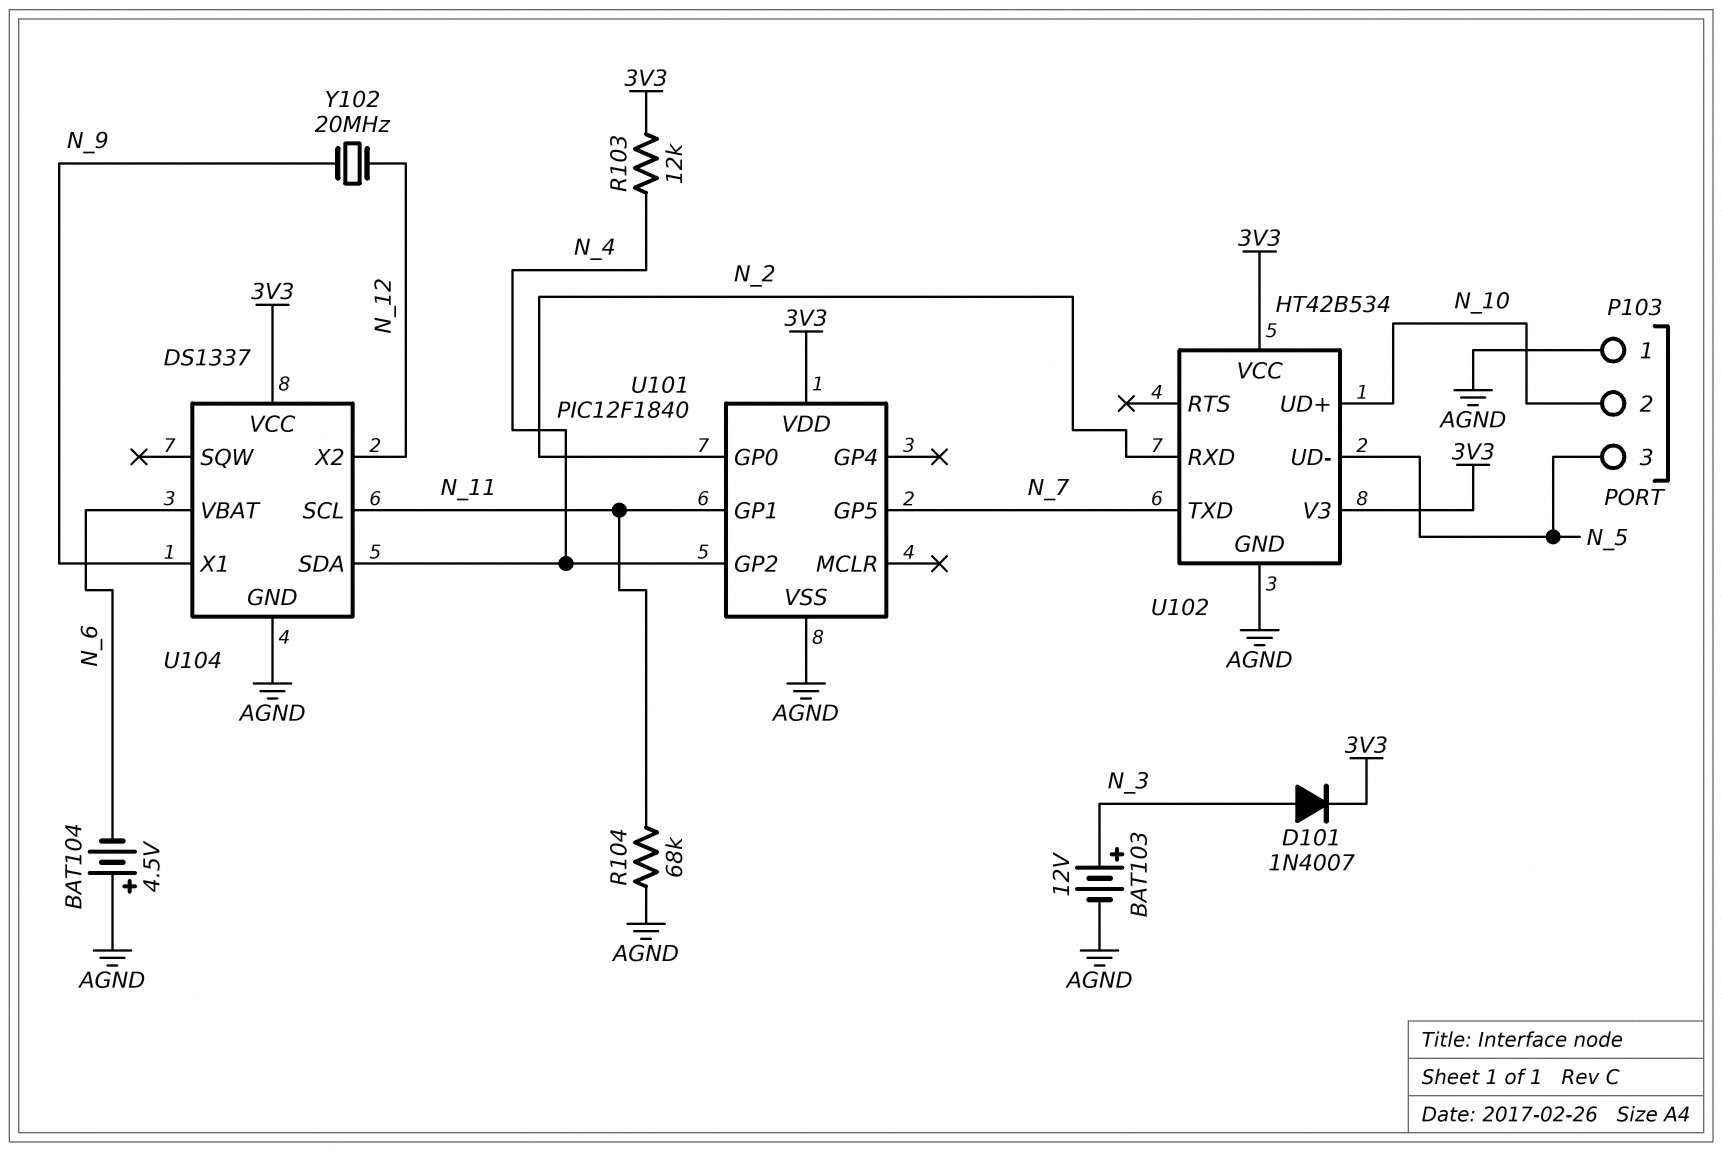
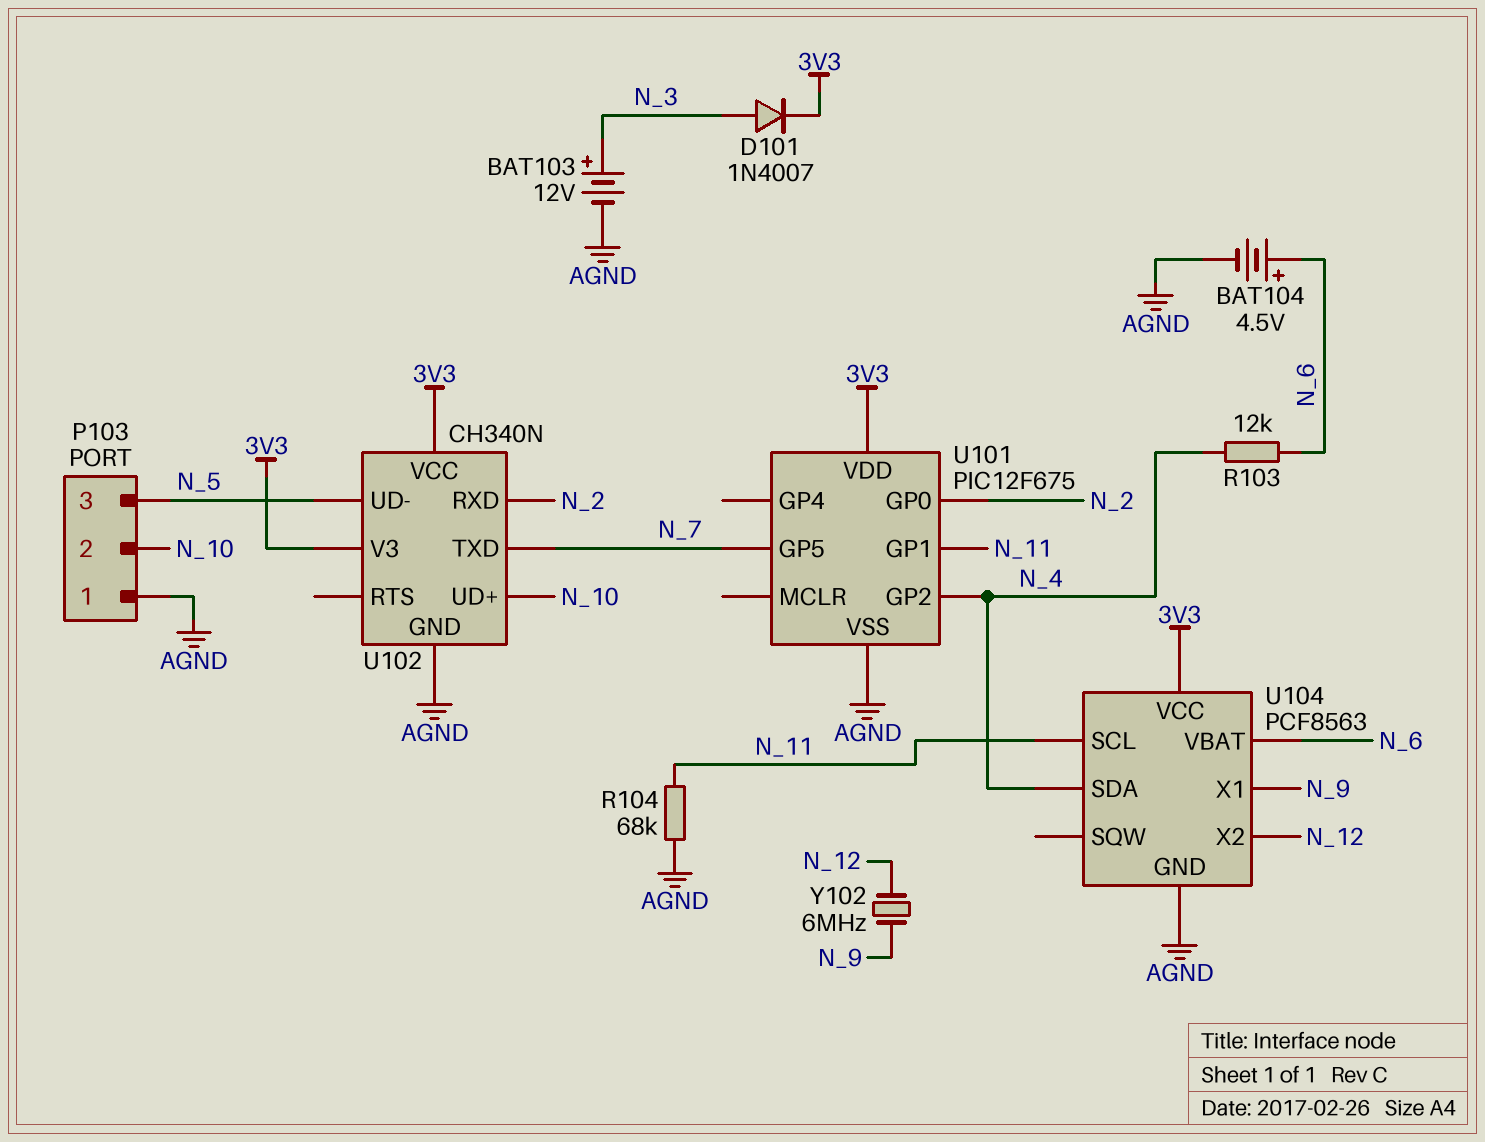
BAT104: 4.5V (plus AGND, minus N_6) -> 4.5V (plus N_6, minus AGND)
R103: 12k (3V3, N_4) -> 12k (N_4, N_6)
U101: PIC12F1840 -> PIC12F675
U102: HT42B534 -> CH340N
U104: DS1337 -> PCF8563
Y102: 20MHz (N_9, N_12) -> 6MHz (N_9, N_12)

